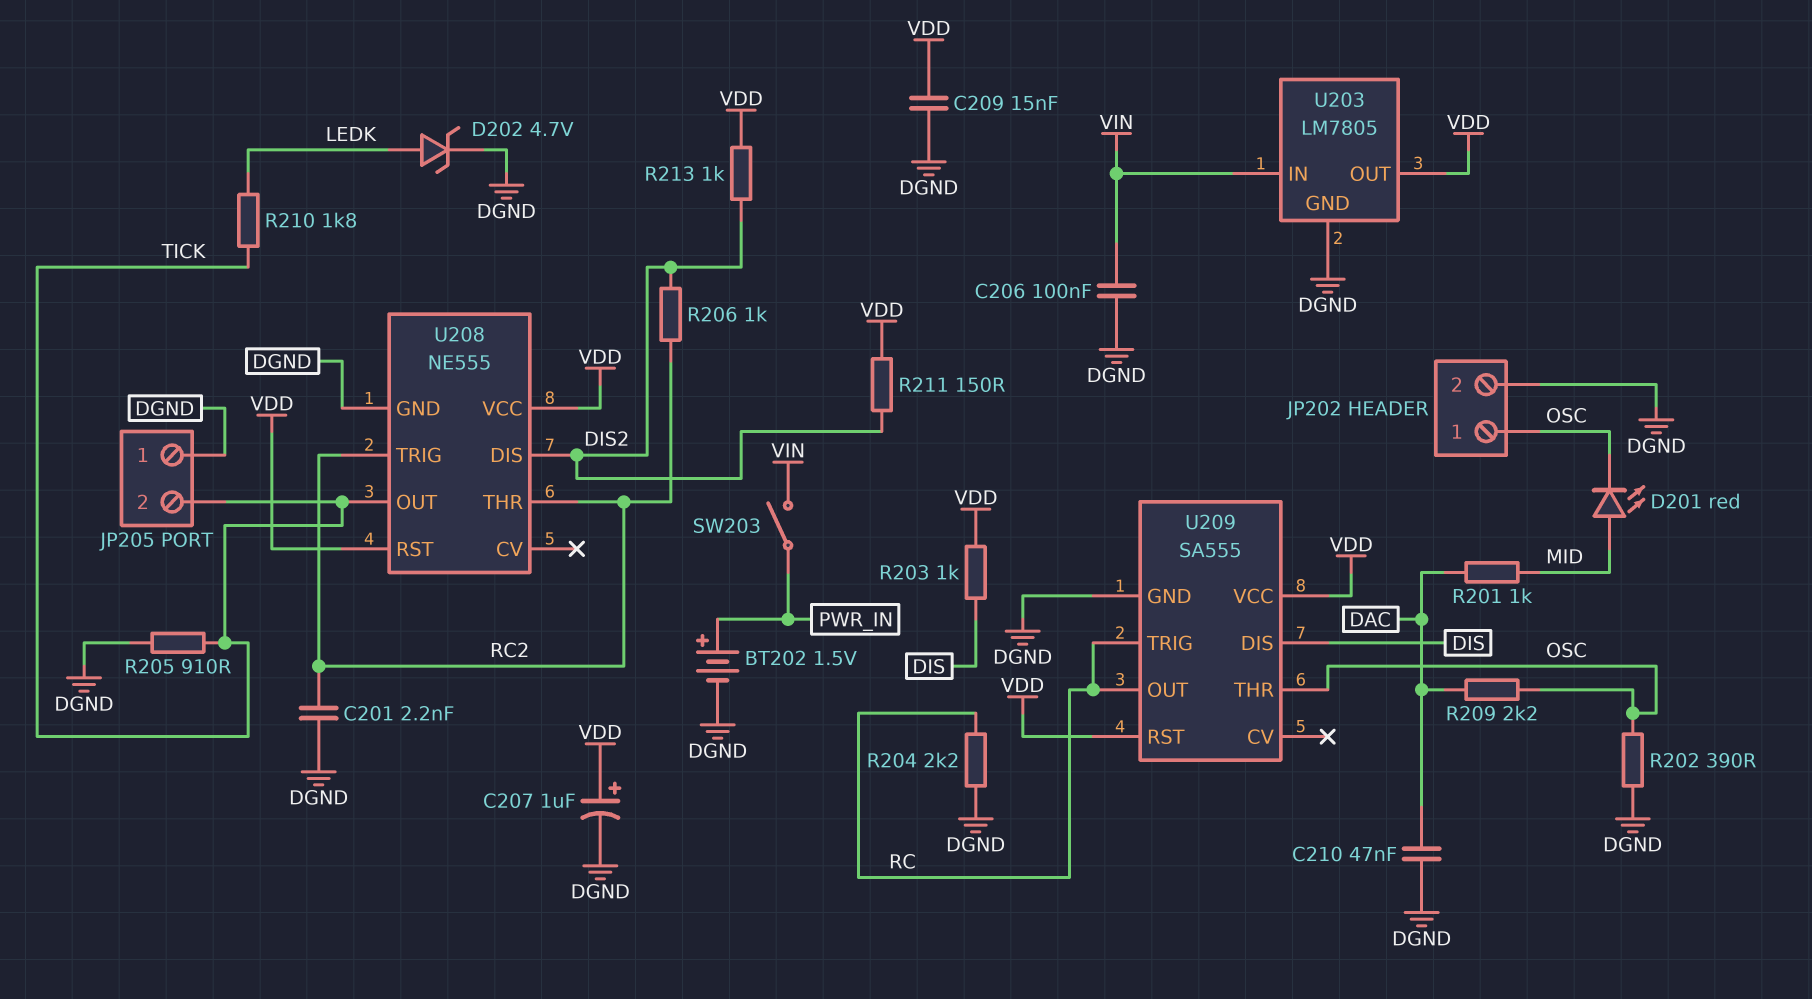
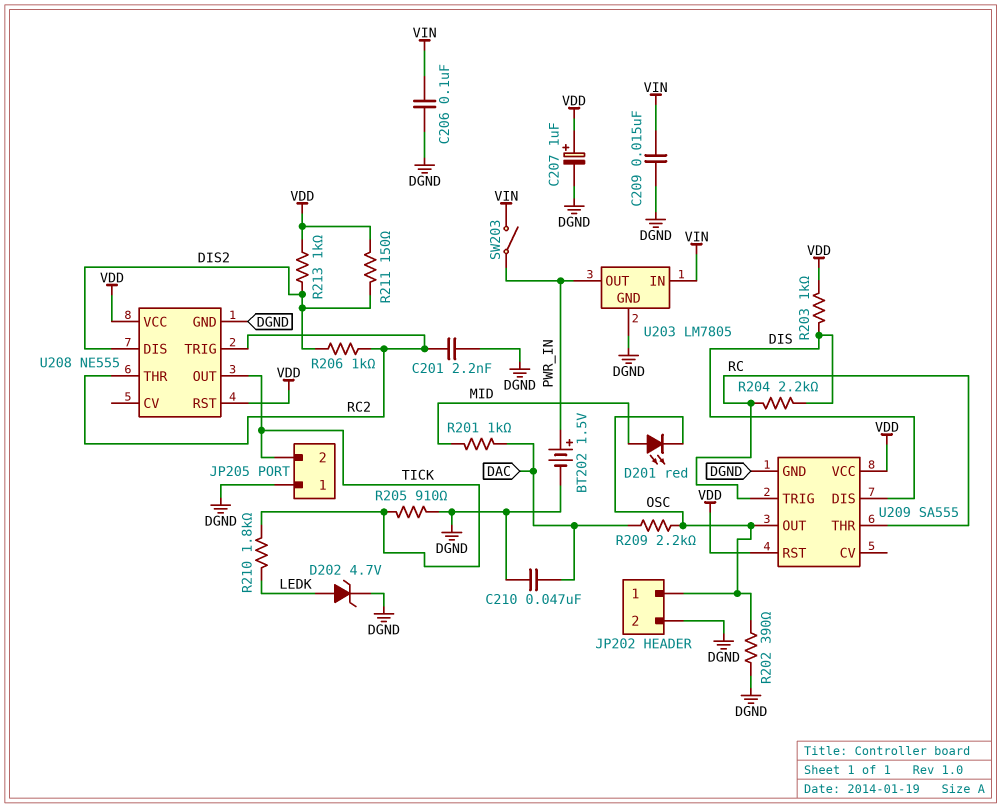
C209: 15nF (DGND, VDD) -> 15nF (DGND, VIN)
R204: 2.2k (DGND, RC) -> 2.2k (DIS, RC)
U203 pin OUT: VDD -> PWR_IN
U209 pin OUT: RC -> OSC
U209 pin THR: OSC -> RC

